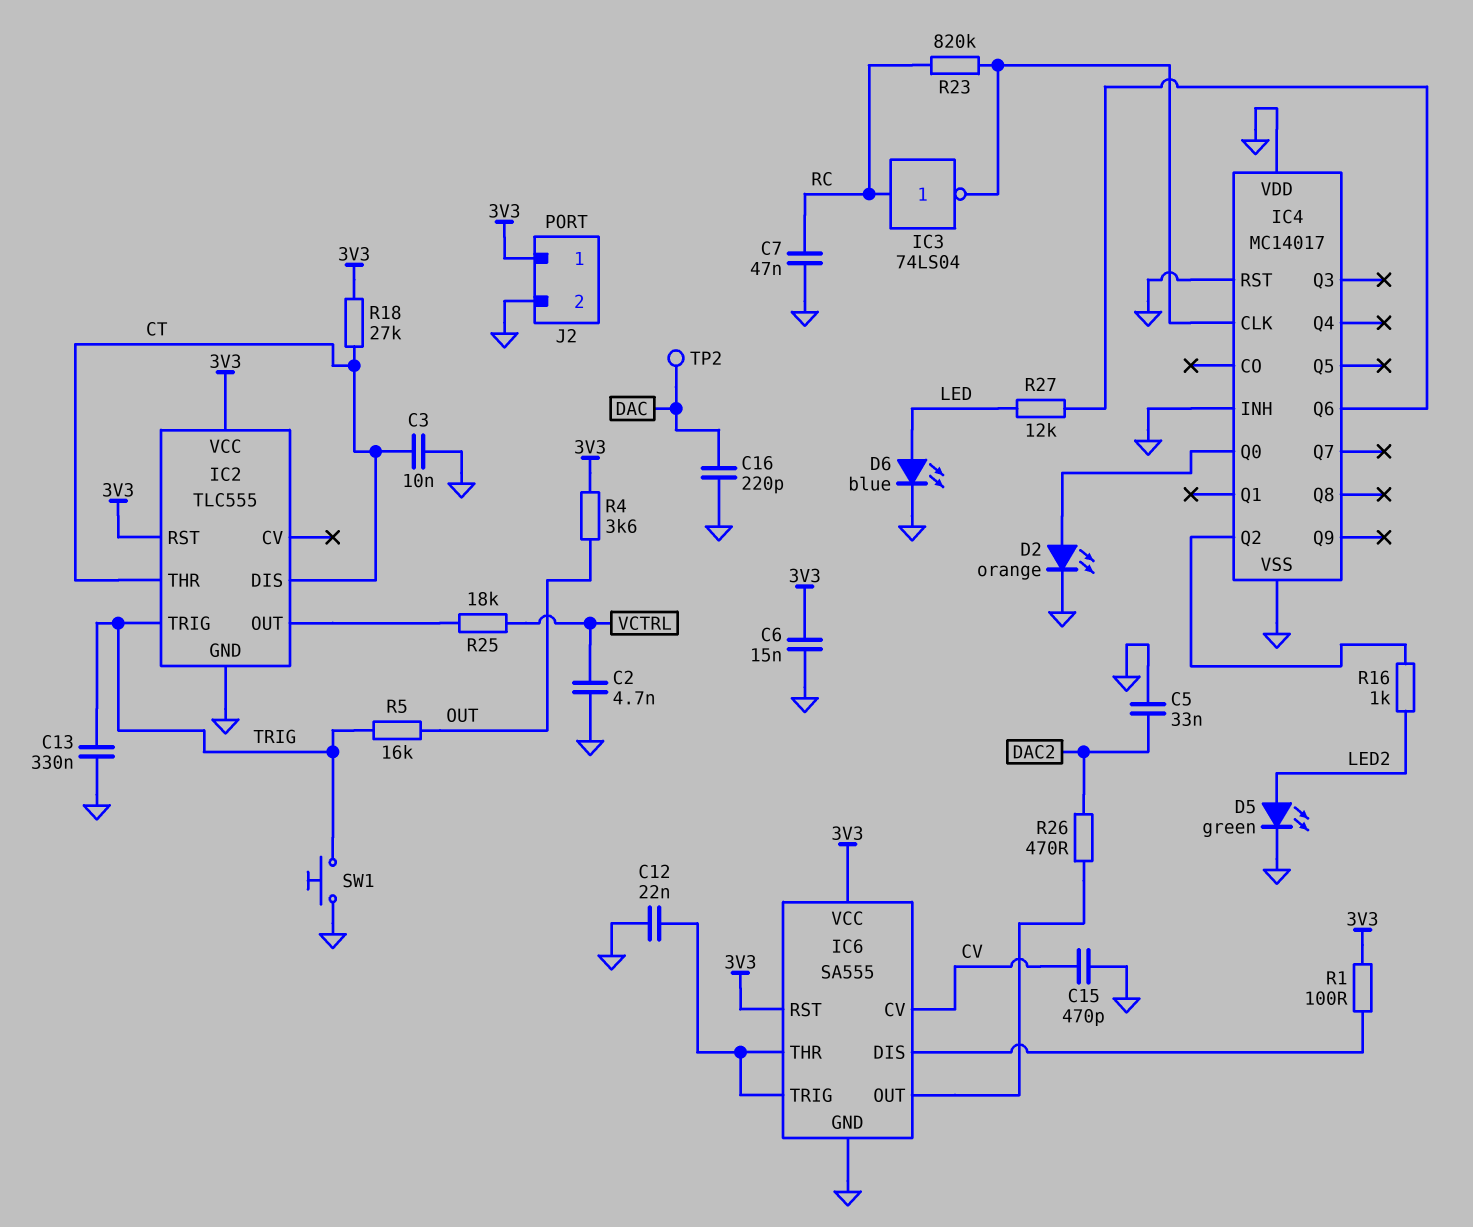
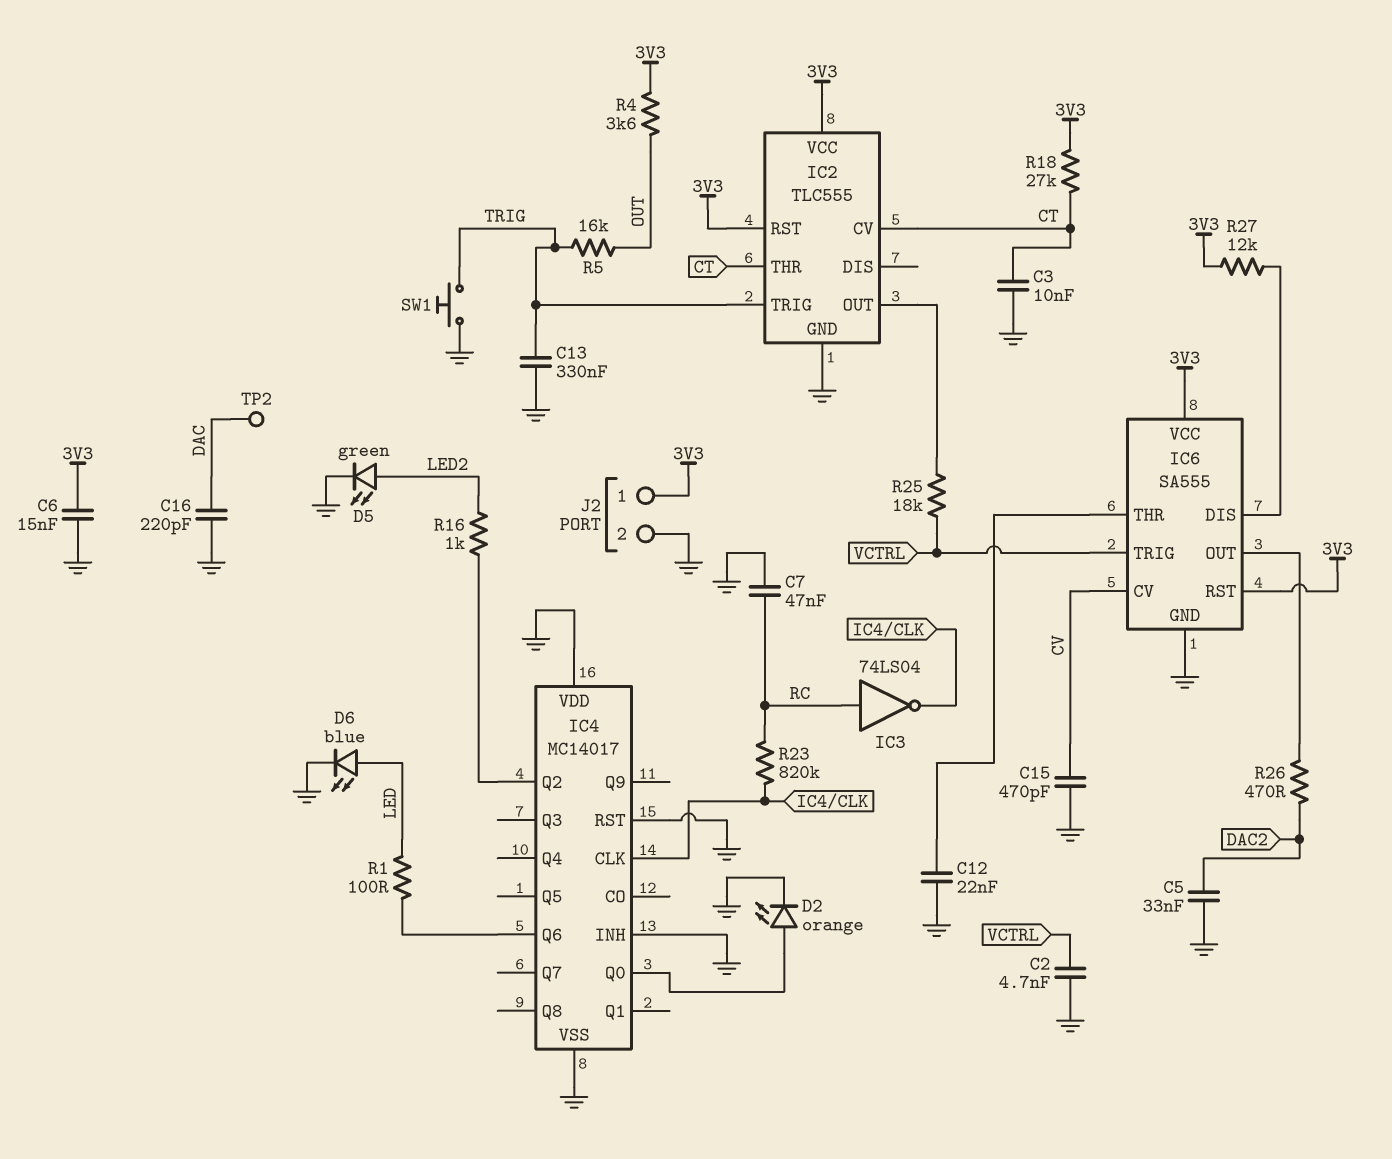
IC2 pin CV: none -> CT
IC2 pin DIS: CT -> none
IC6 pin TRIG: IC6/THR -> VCTRL
R1: 100 (3V3, IC6/DIS) -> 100 (IC4/Q6, LED)
R27: 12k (IC4/Q6, LED) -> 12k (3V3, IC6/DIS)

